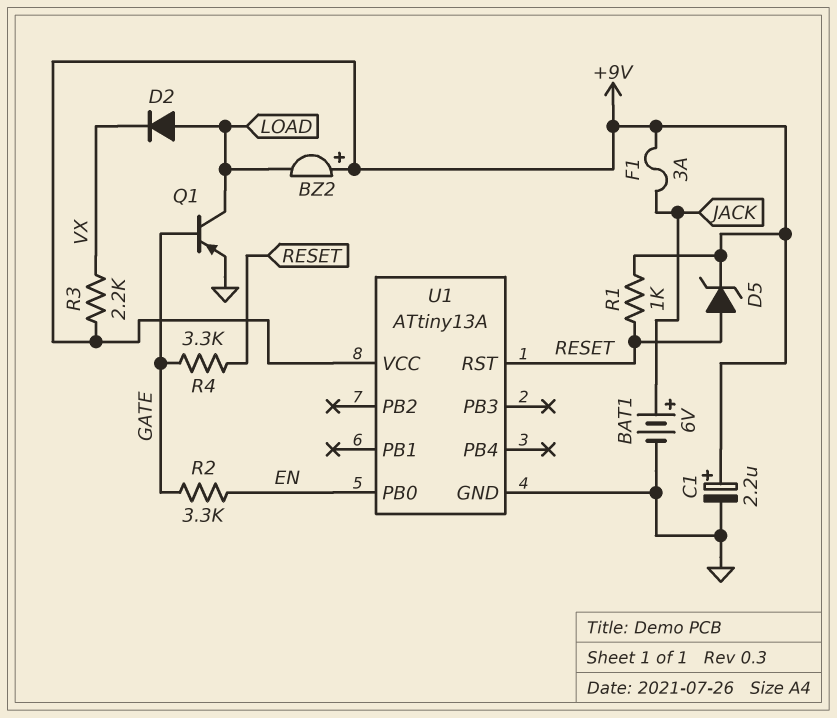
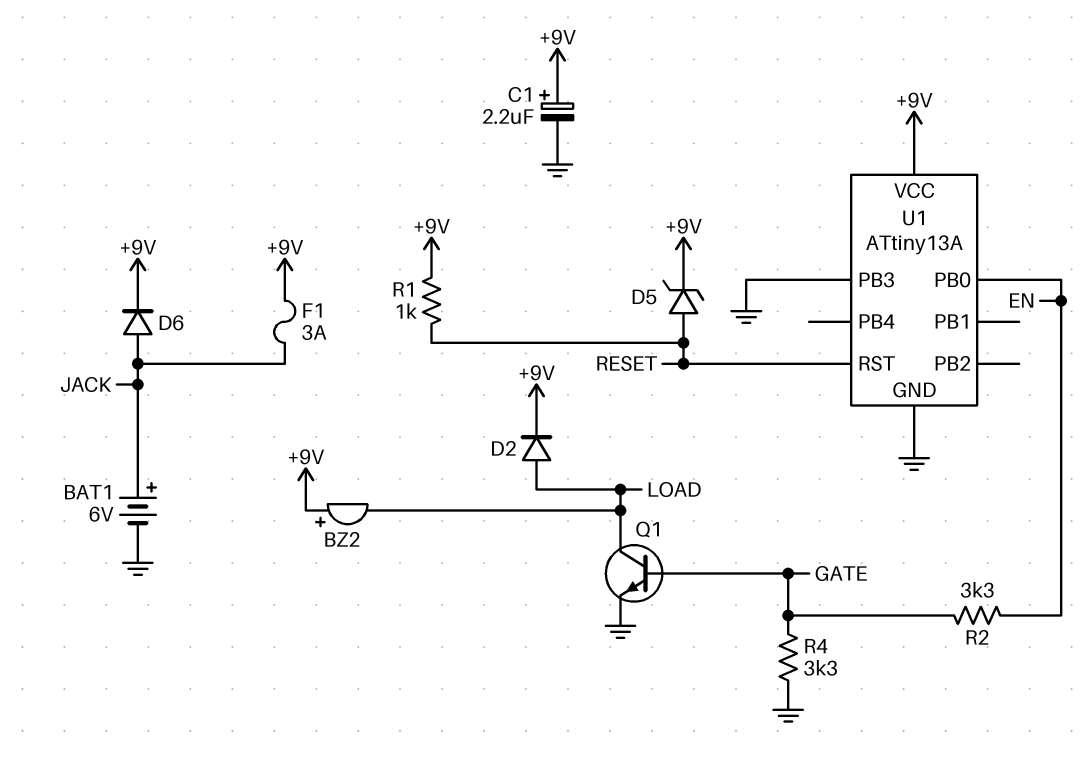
D2: diode (A LOAD, K VX) -> diode (A LOAD, K +9V)
D6: none -> diode (A JACK, K +9V)
Q1: PNP (B GATE, C LOAD, E GND) -> NPN (B GATE, C LOAD, E GND)
R3: 2.2k (+9V, VX) -> none
R4: 3.3k (GATE, RESET) -> 3.3k (GATE, GND)
U1 pin PB3: none -> GND

